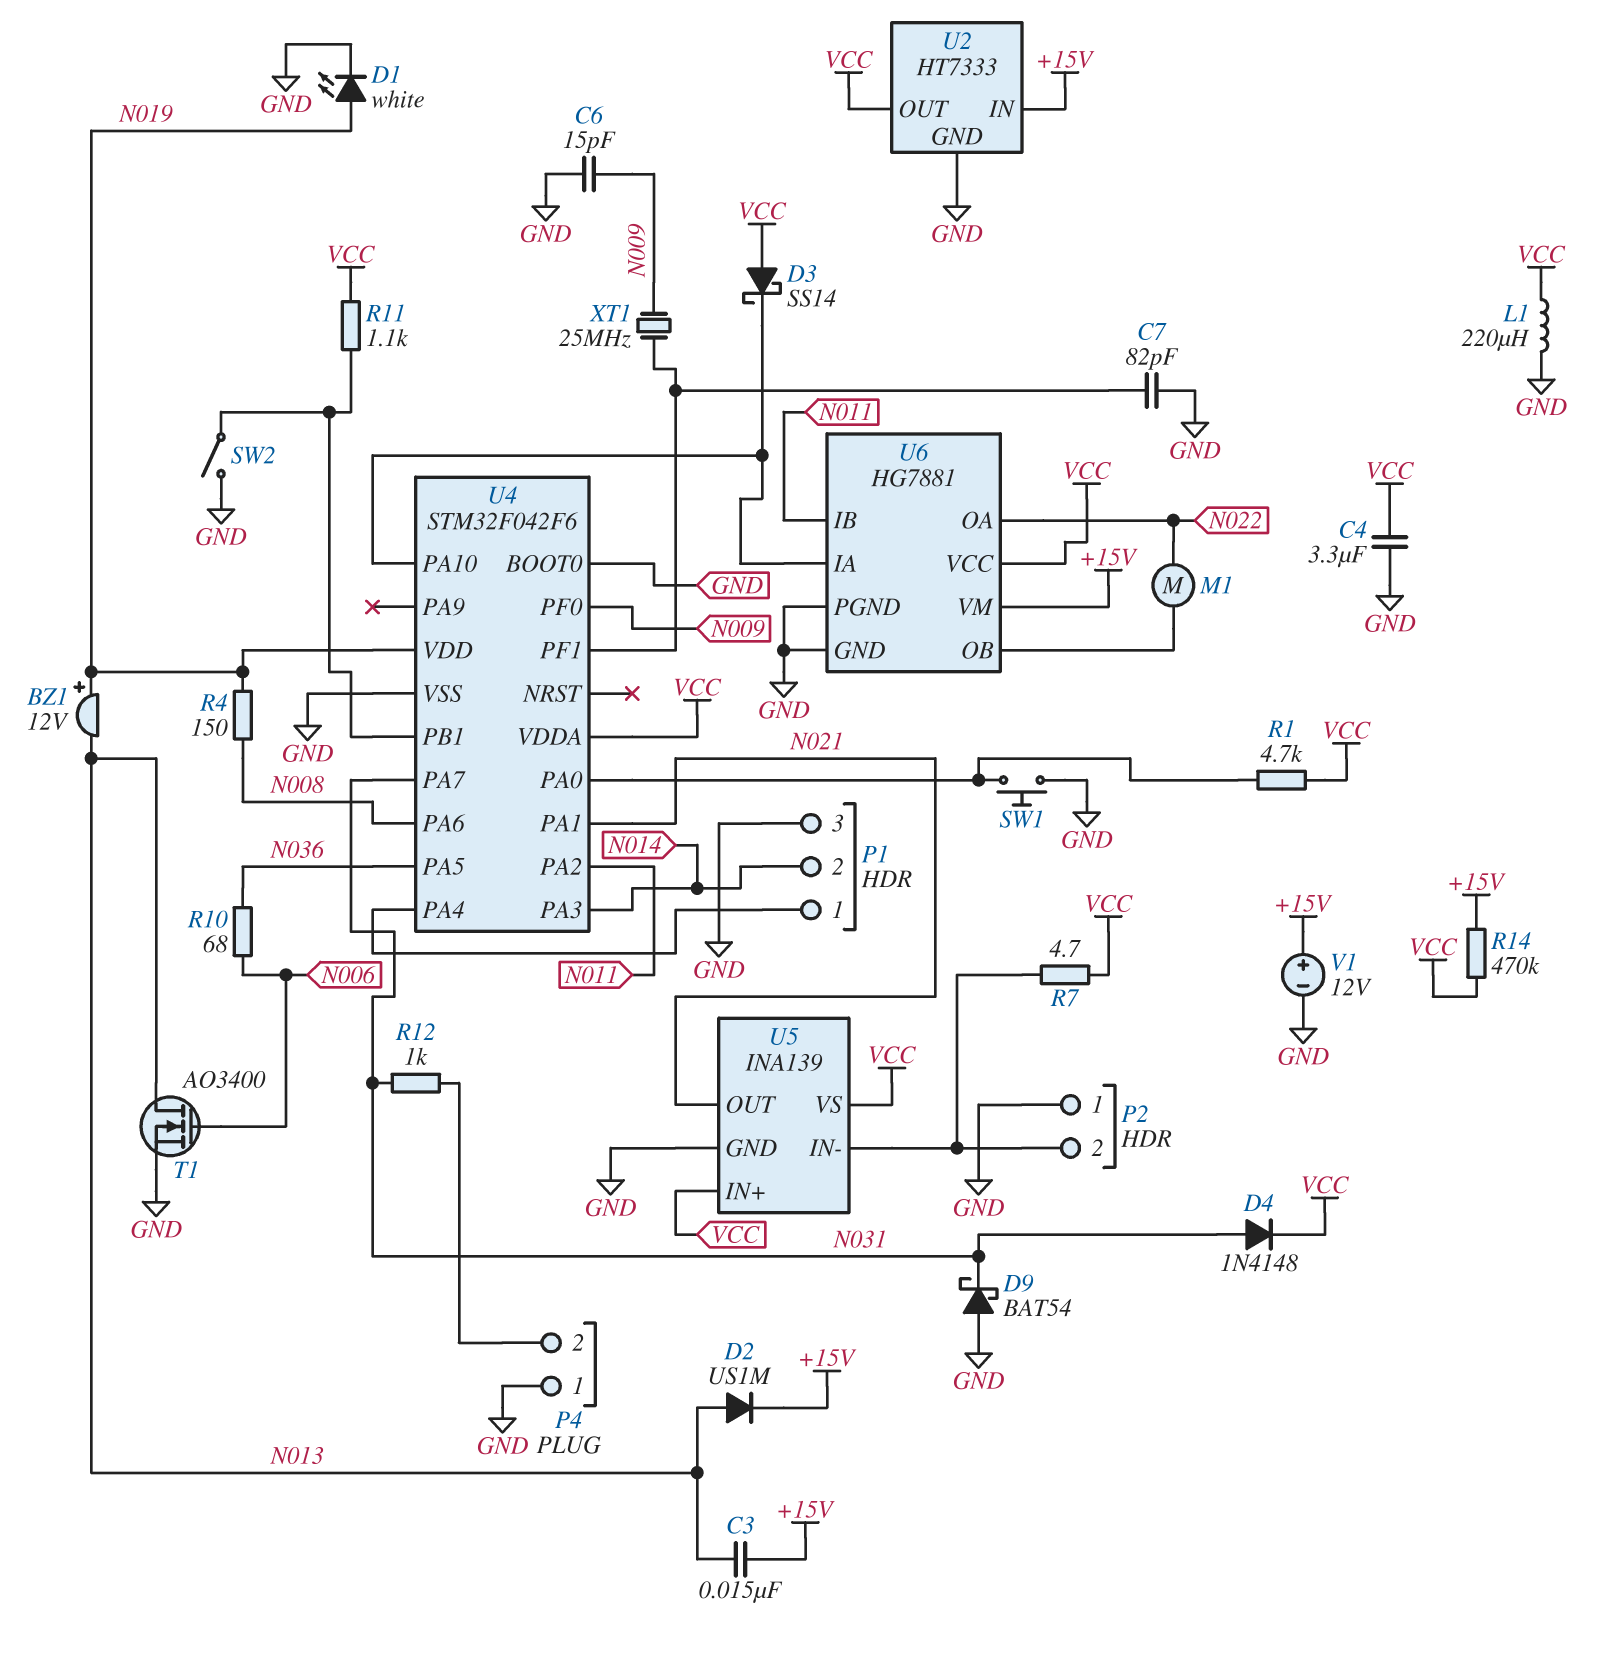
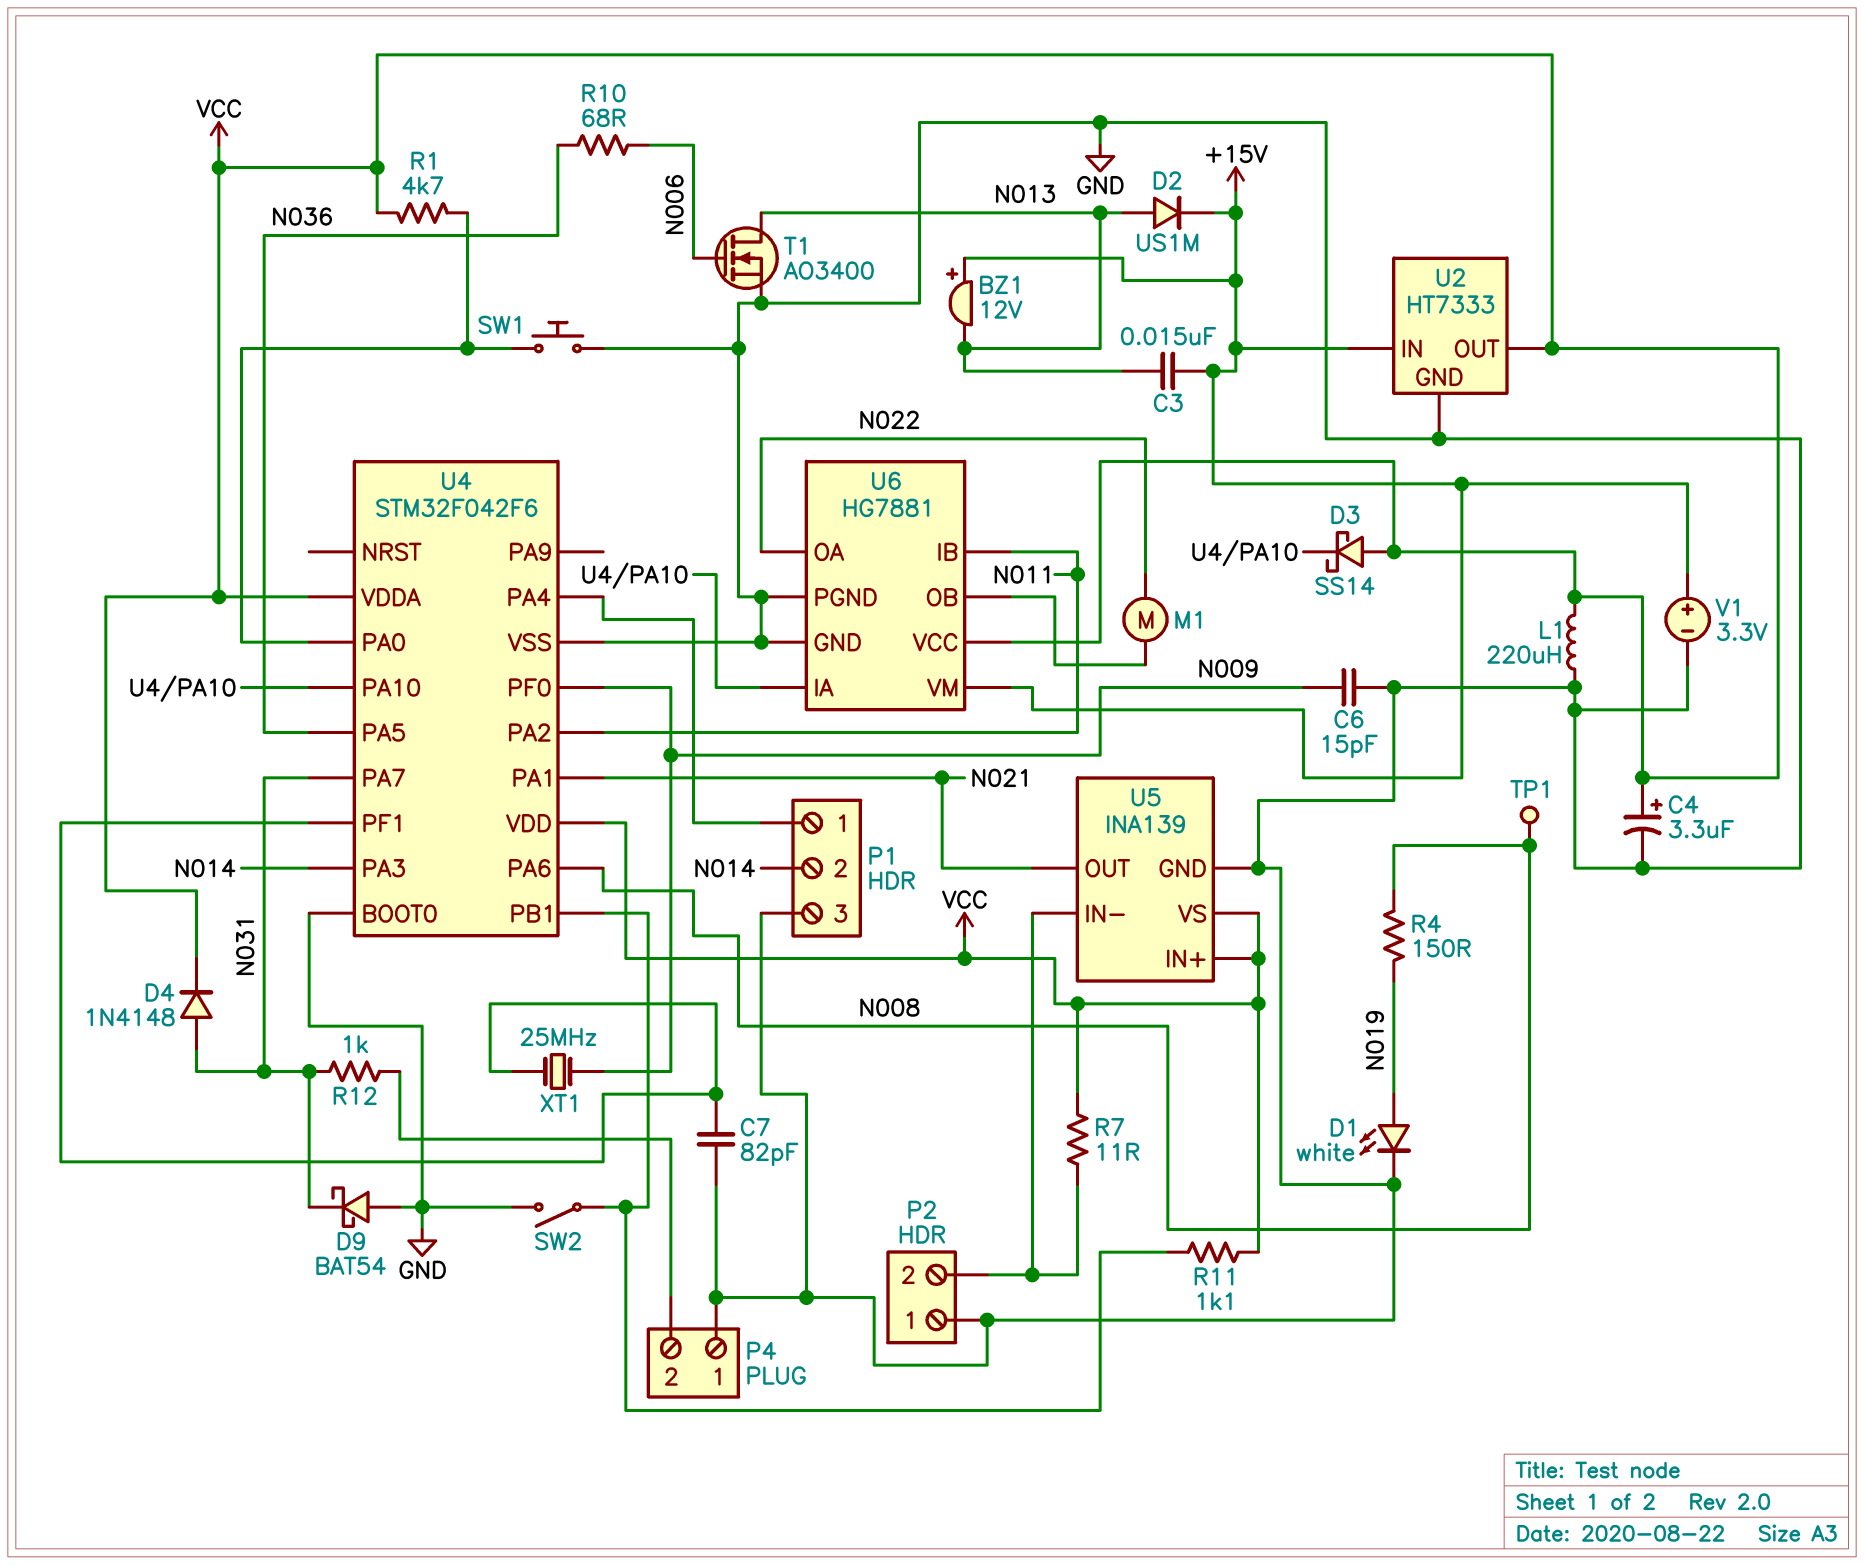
BZ1: buzzer 12V (plus N019, minus N013) -> buzzer 12V (plus +15V, minus N013)
C4: 3.3uF (GND, VCC) -> 3.3uF (plus VCC, minus GND)
R7: 4.7 (P2/2, VCC) -> 11 (P2/2, VCC)
R14: 470k (+15V, VCC) -> none
TP1: none -> test point (N008)
U4 pin VDD: N019 -> VCC
V1: 12V (plus +15V, minus GND) -> 3.3V (plus +15V, minus GND)

